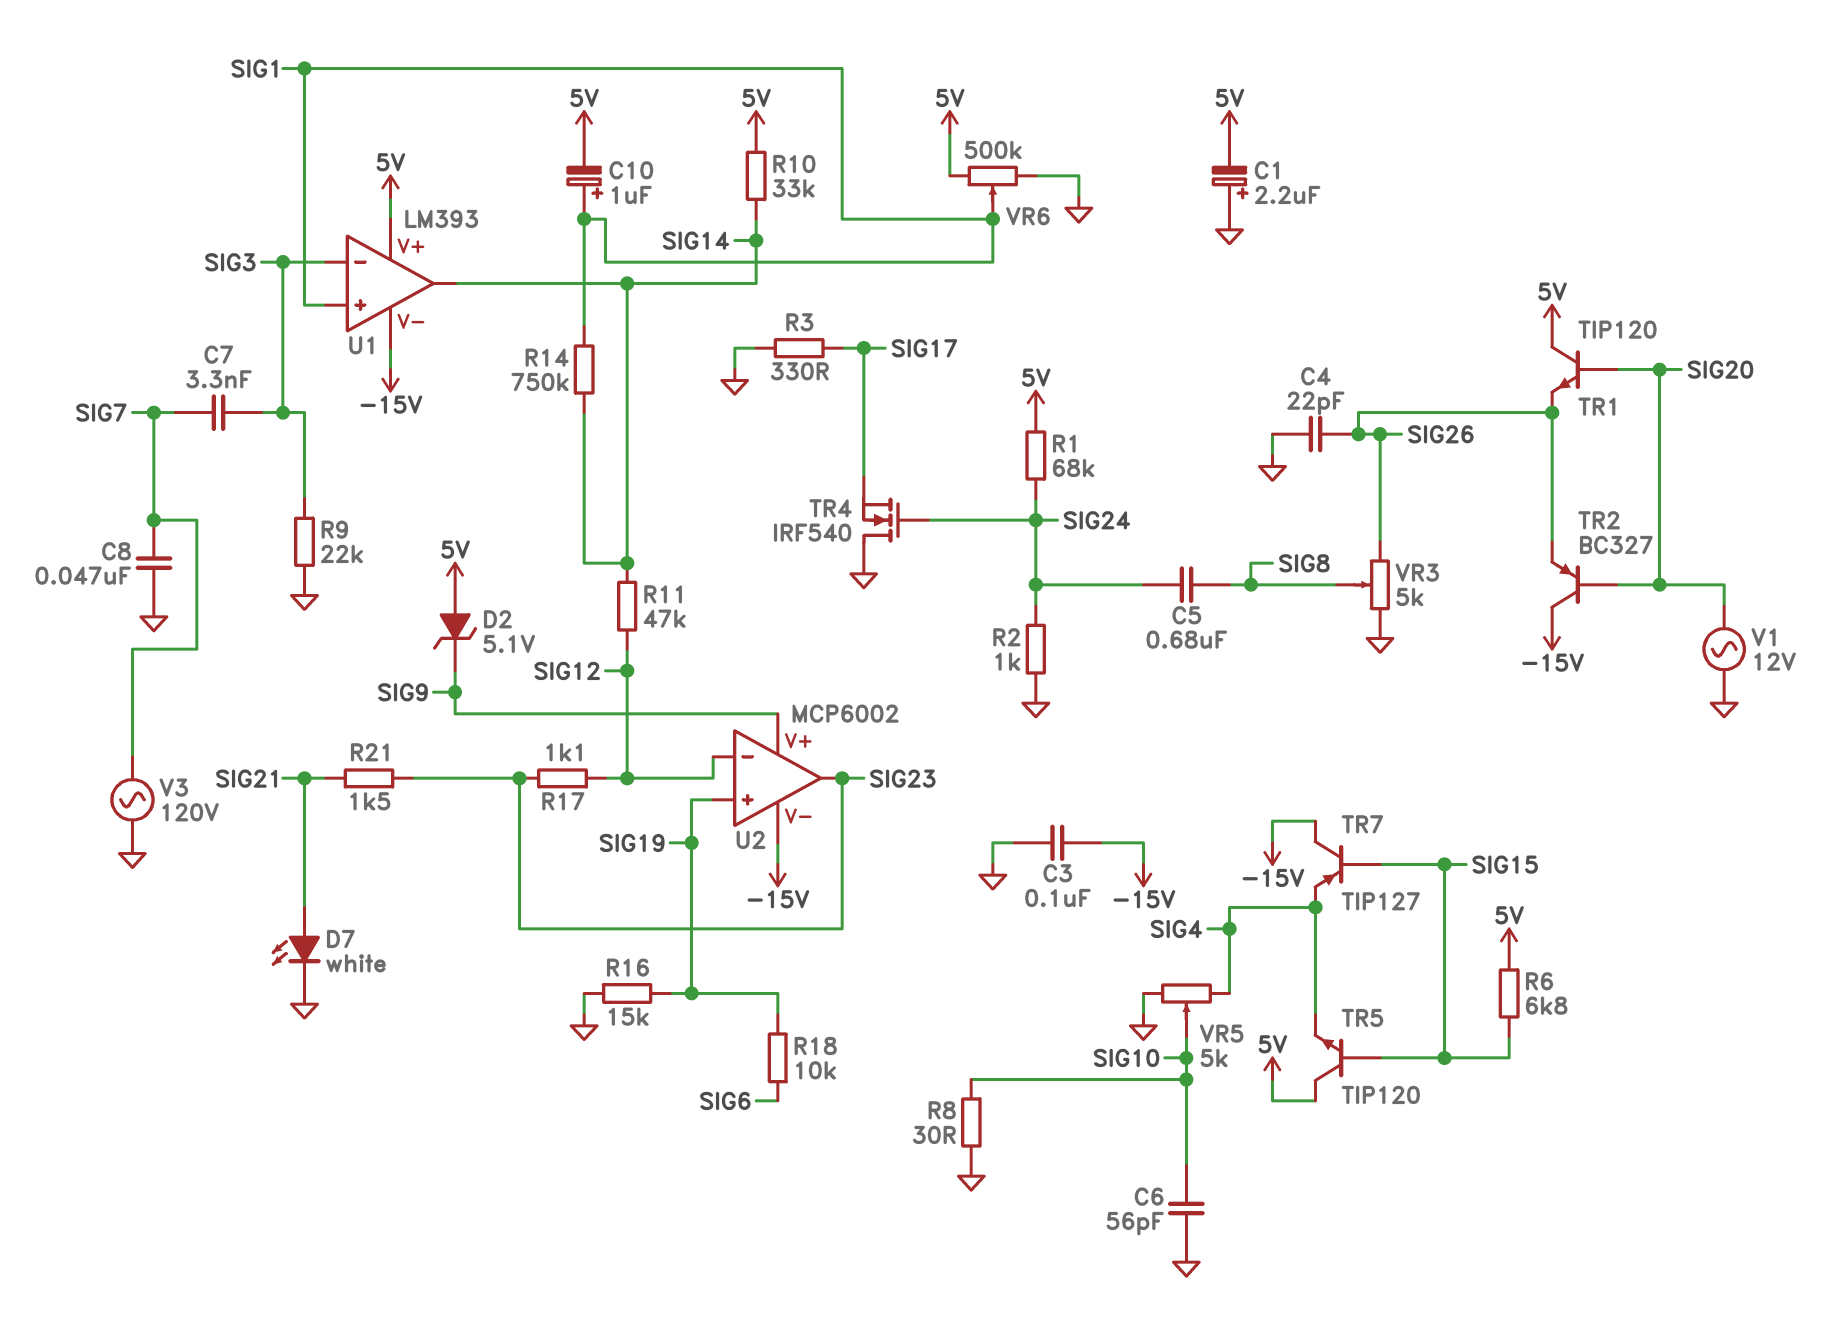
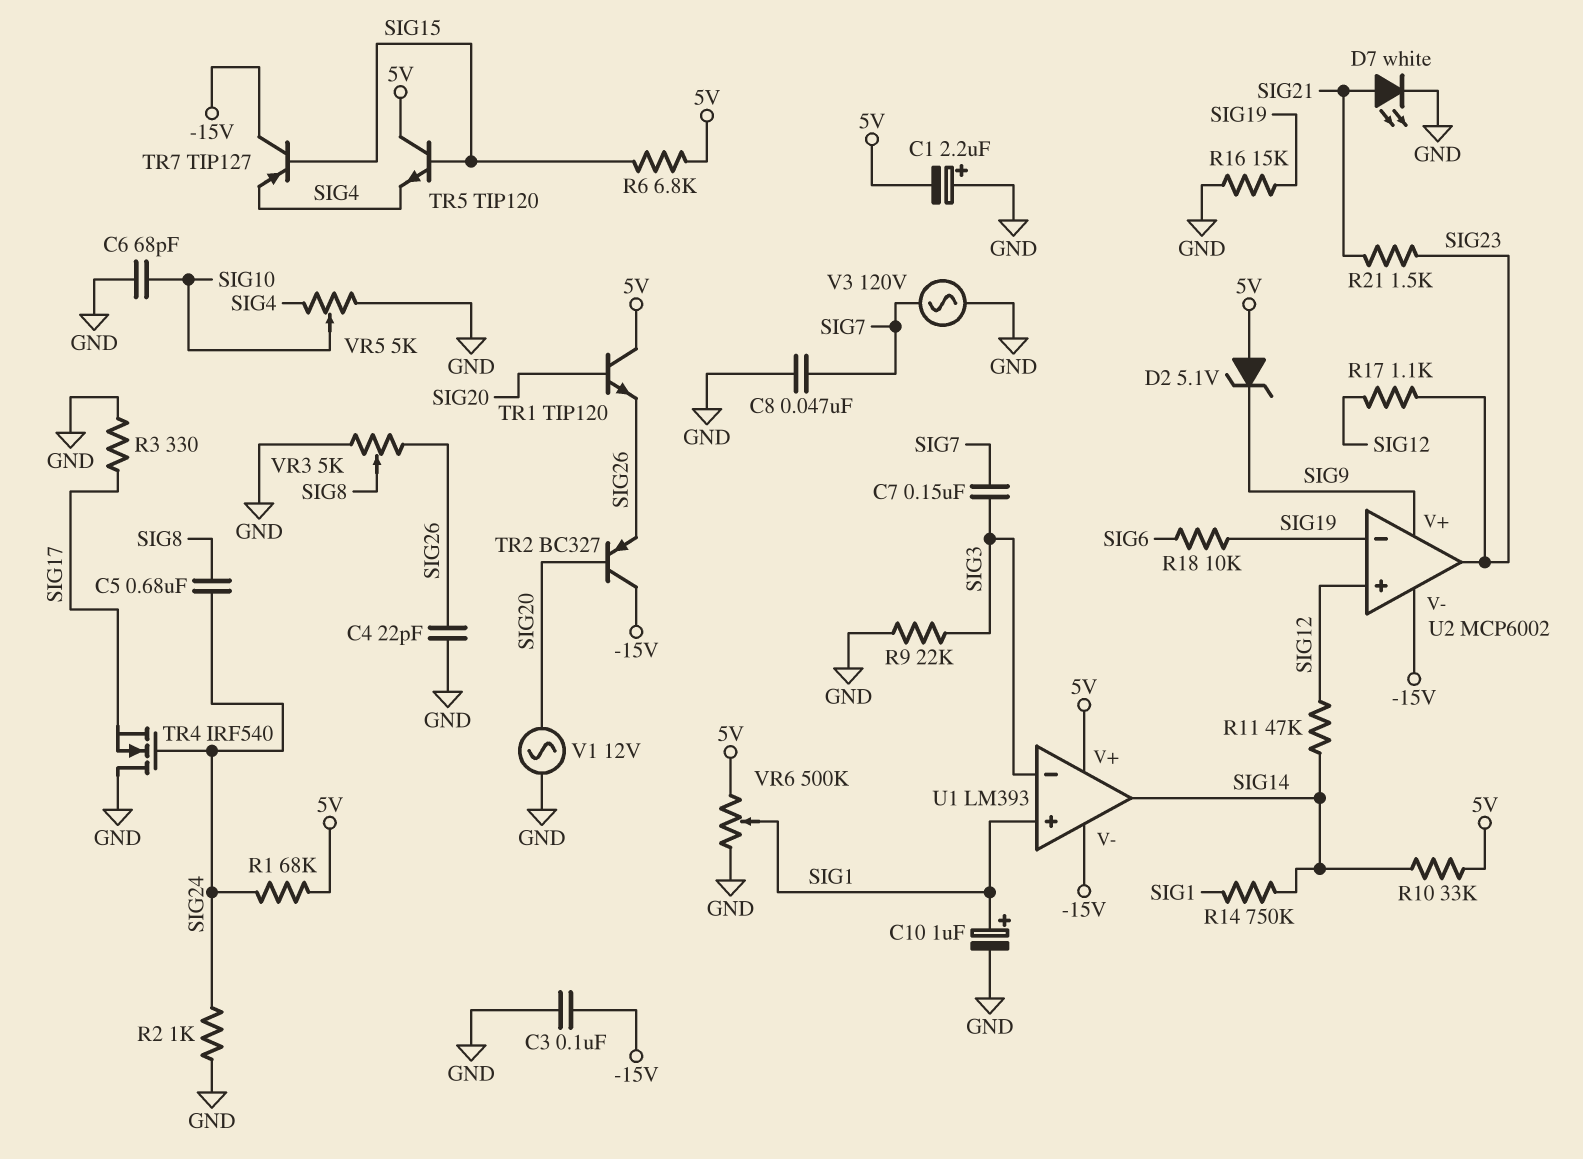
C6: 56pF (GND, SIG10) -> 68pF (GND, SIG10)
C7: 3.3nF (SIG3, SIG7) -> 150nF (SIG3, SIG7)
C10: 1uF (plus SIG1, minus 5V) -> 1uF (plus SIG1, minus GND)
R8: 30 (GND, SIG10) -> none
U2 pin in+: SIG19 -> SIG12
U2 pin in-: SIG12 -> SIG19

